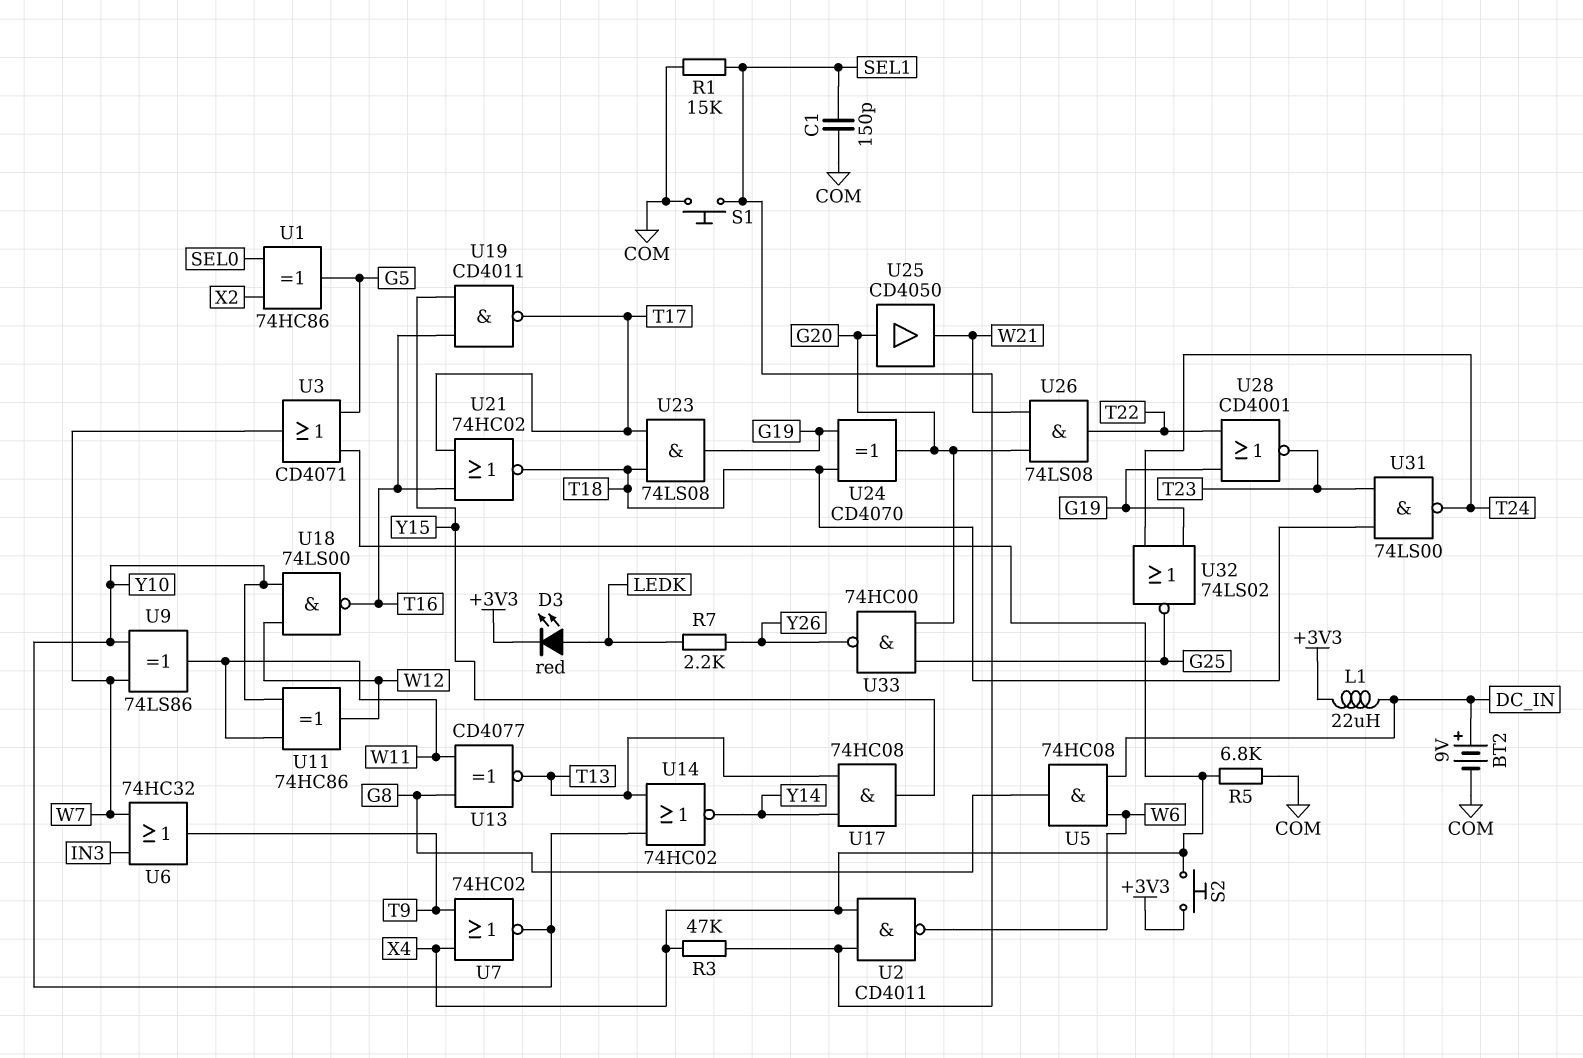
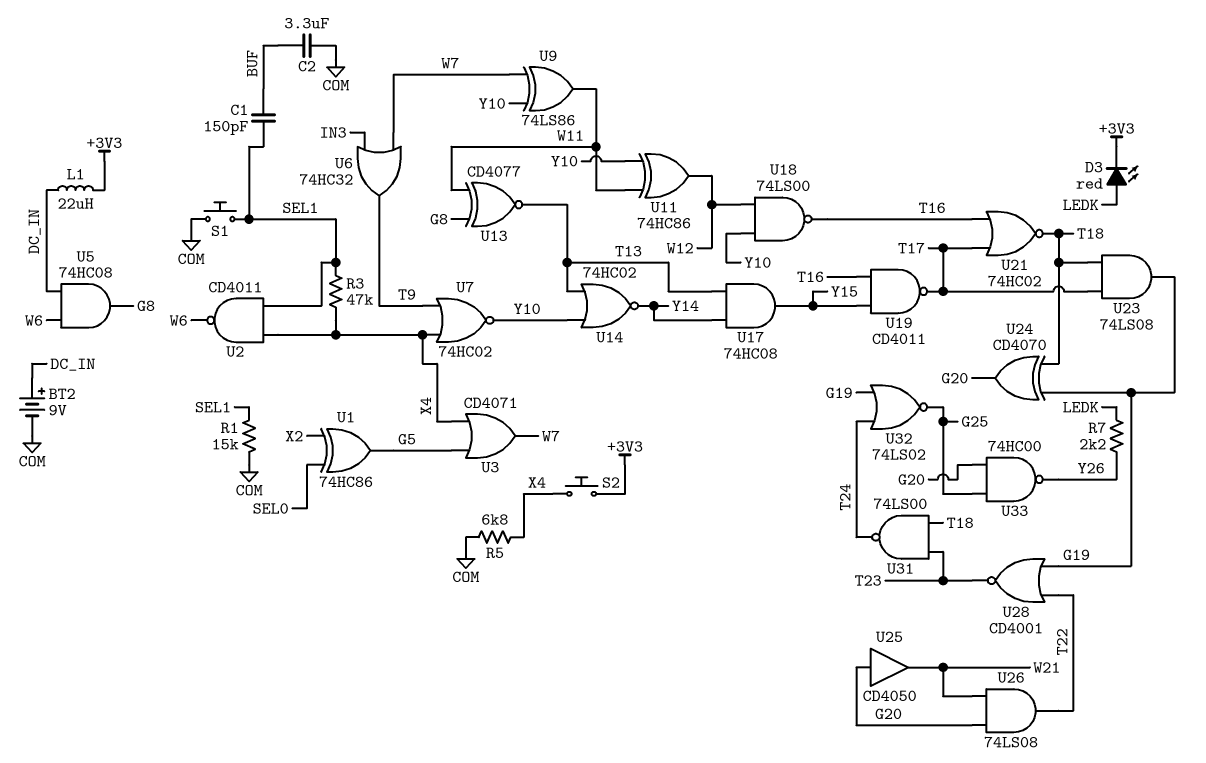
C1: 150pF (COM, SEL1) -> 150pF (BUF, SEL1)
C2: none -> 3.3uF (BUF, COM)

